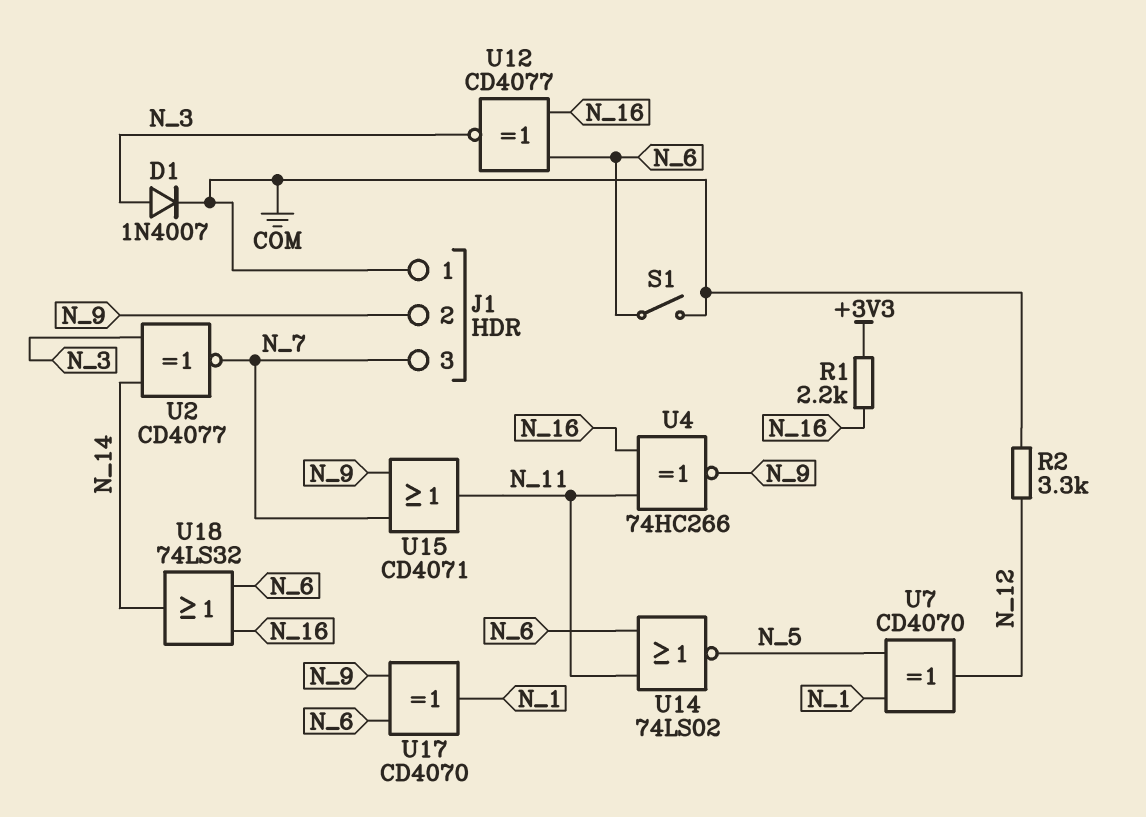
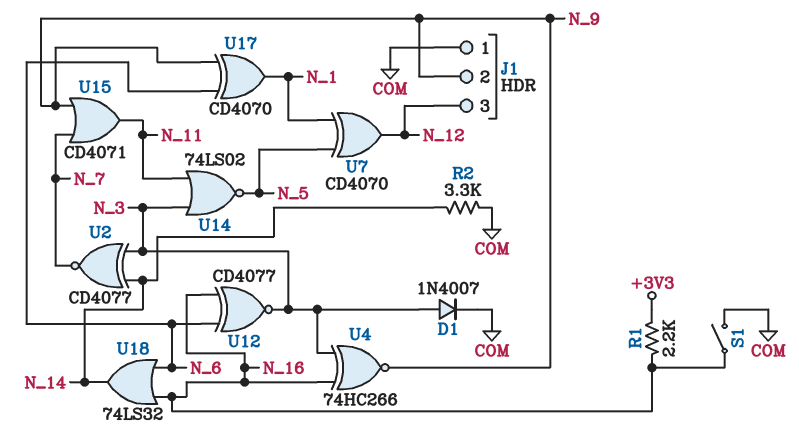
J1 pin 3: N_7 -> N_12
R2: 3.3k (COM, N_12) -> 3.3k (COM, N_14)
S1: switch (COM, N_6) -> switch (COM, N_16)
U4: XNOR 74HC266 (in N_11, in N_16, out N_9) -> XNOR 74HC266 (in N_3, in N_16, out N_9)
U14: NOR 74LS02 (in N_6, in N_11, out N_5) -> NOR 74LS02 (in N_3, in N_11, out N_5)

